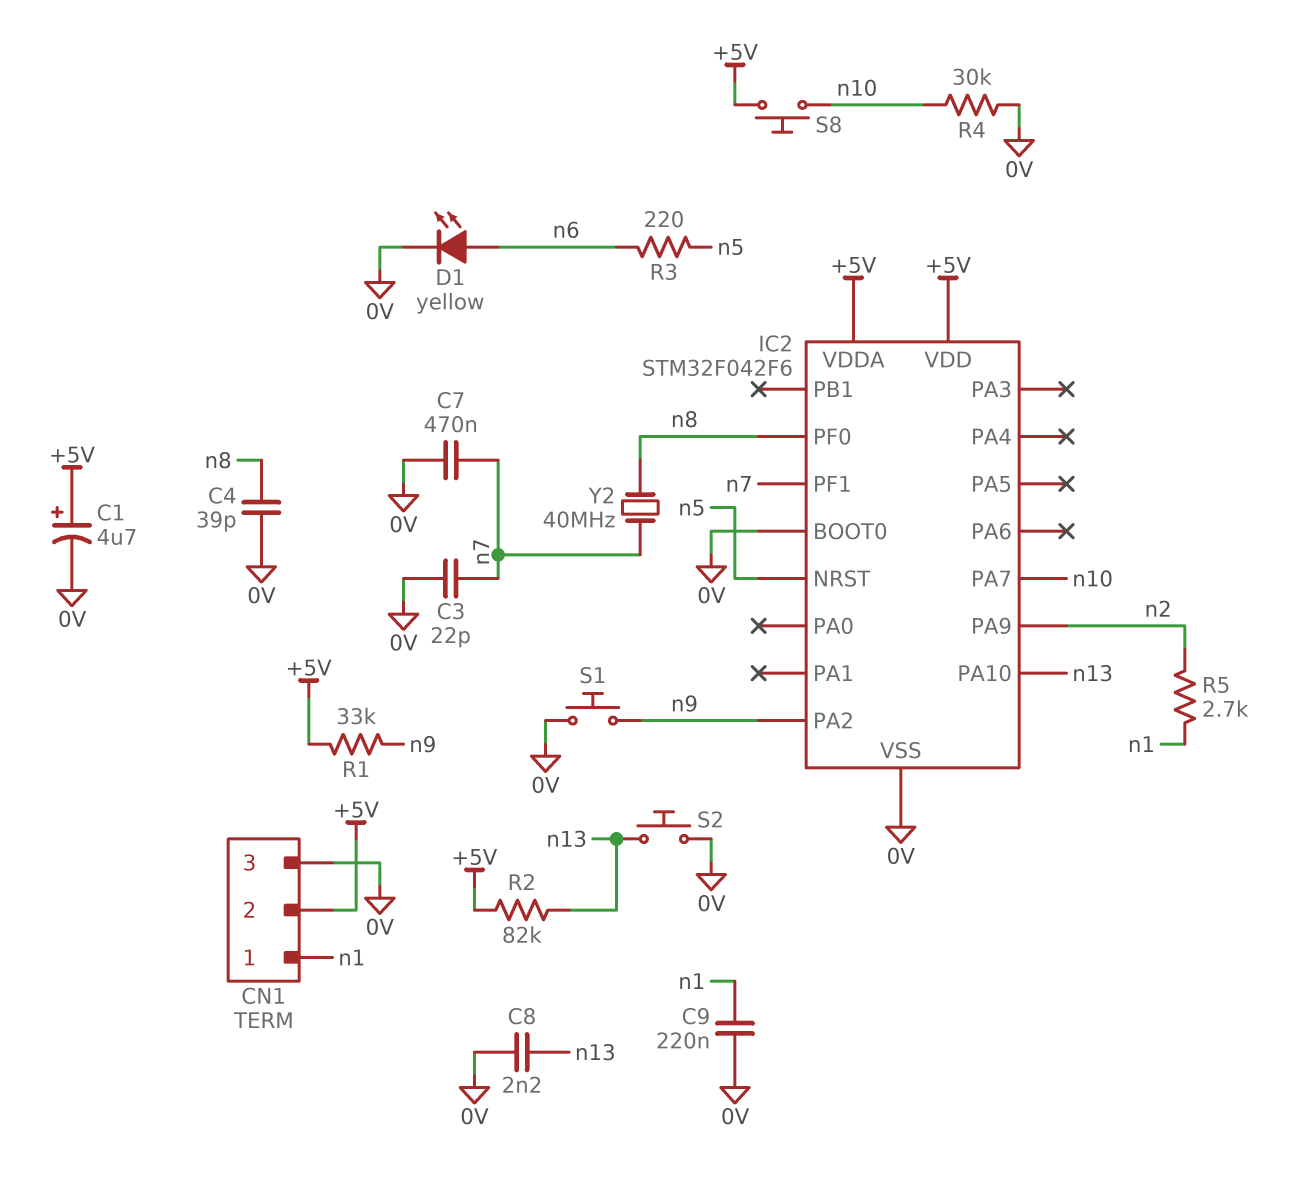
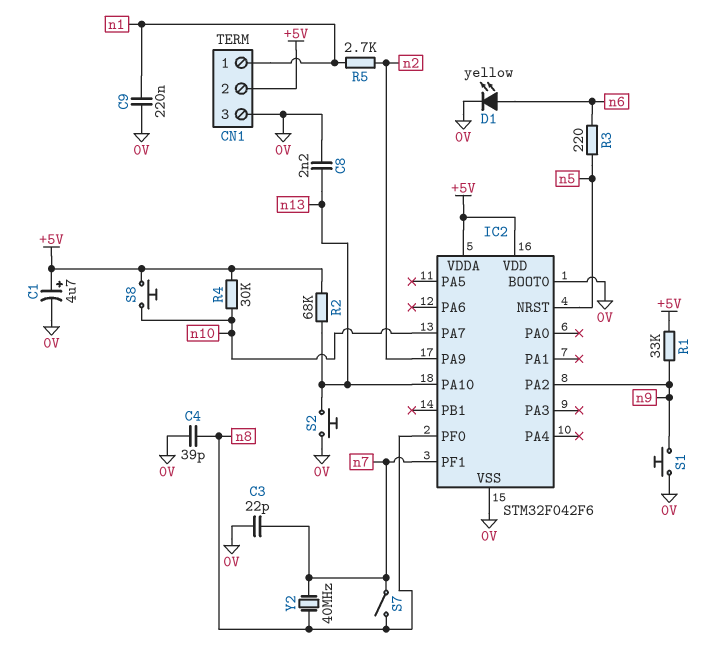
C7: 470nF (0V, n7) -> none
R2: 82k (+5V, n13) -> 68k (+5V, n13)
R4: 30k (0V, n10) -> 30k (+5V, n10)
S7: none -> switch (n7, n8)

